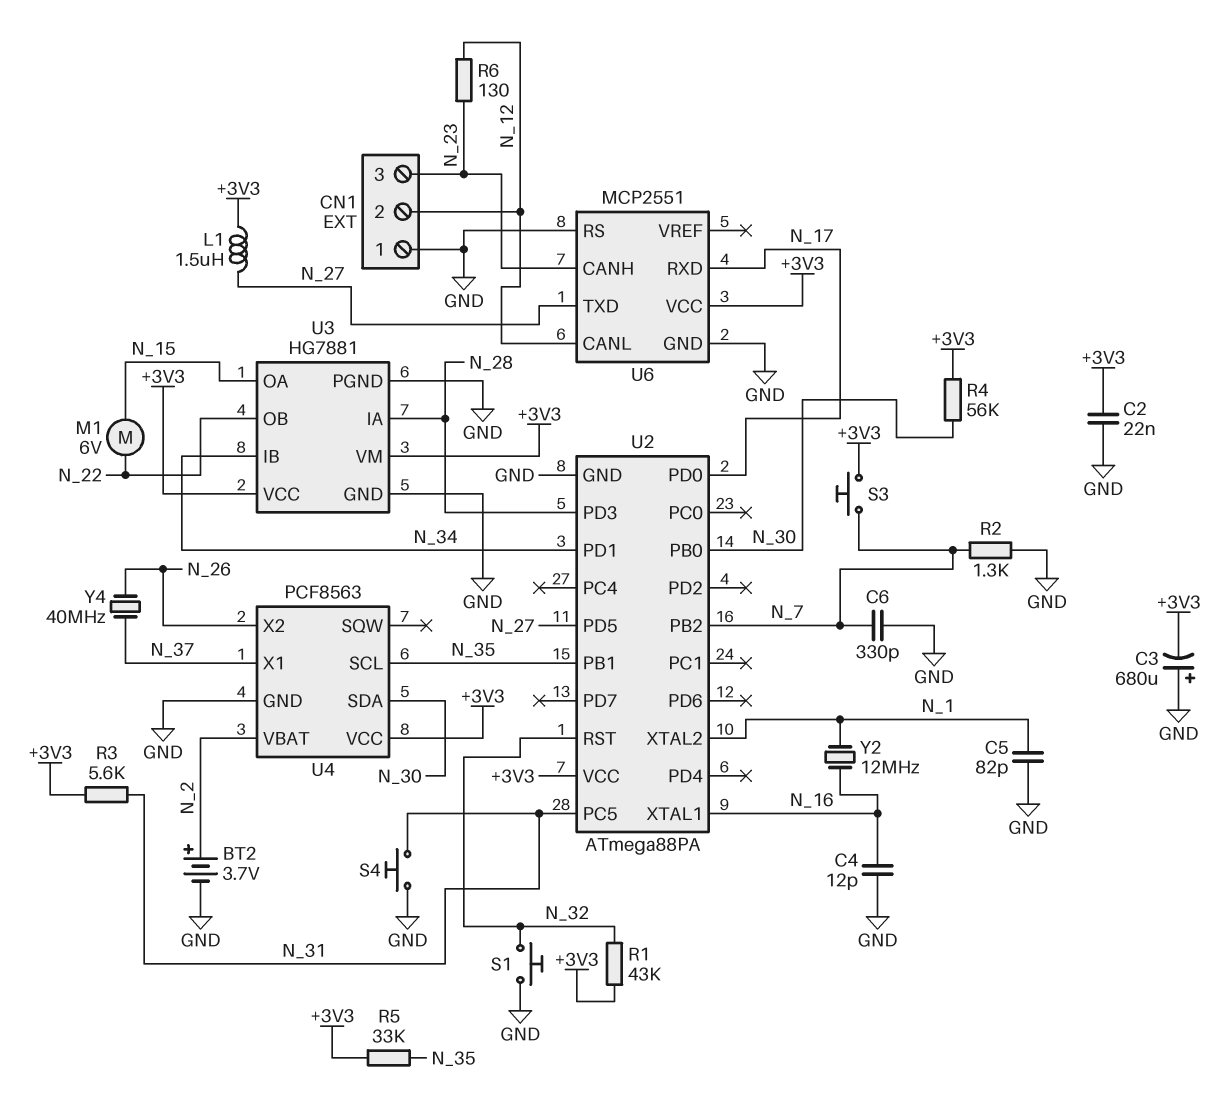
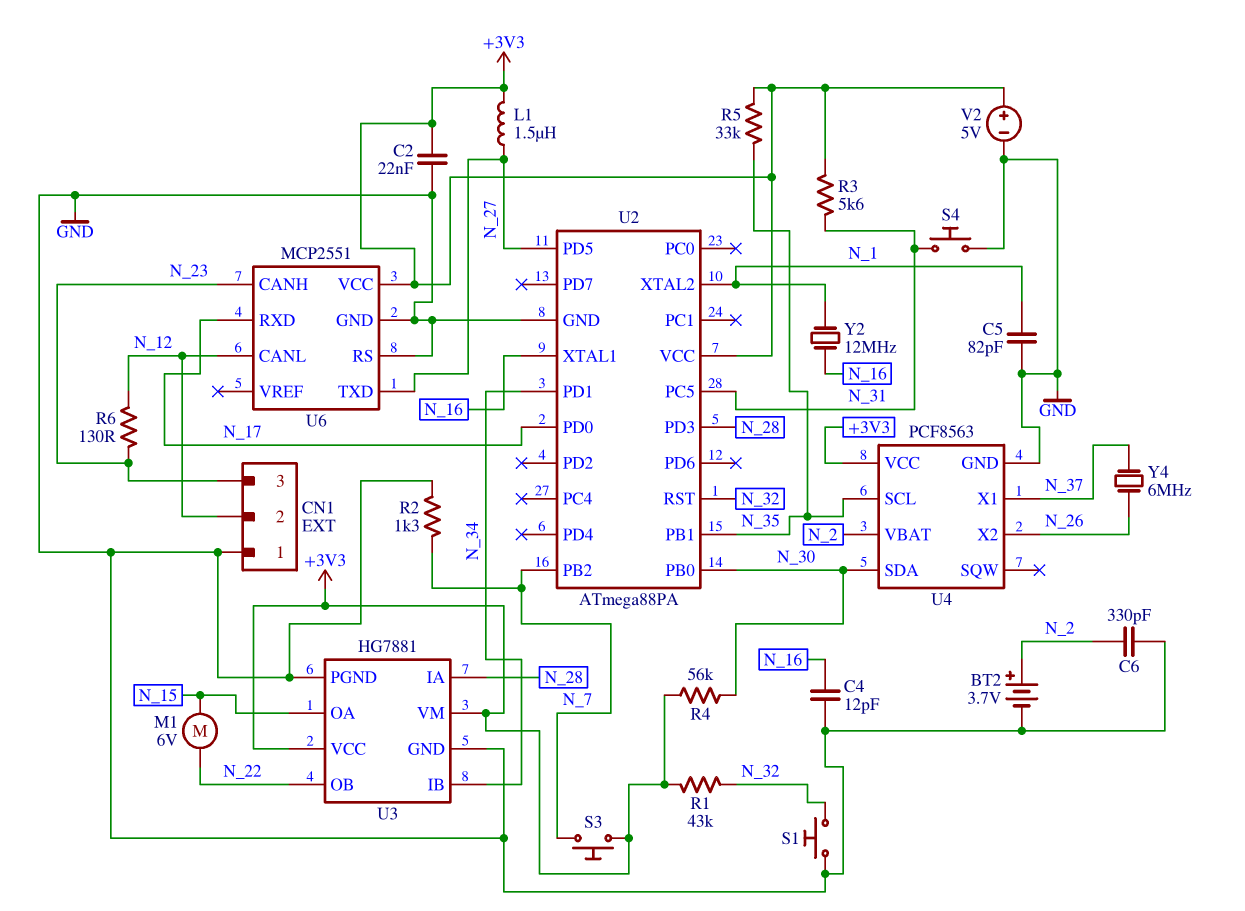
C3: 680uF (plus GND, minus +3V3) -> none
C6: 330pF (GND, N_7) -> 330pF (GND, N_2)
V2: none -> 5V (plus +3V3, minus GND)
Y4: 40MHz (N_26, N_37) -> 6MHz (N_26, N_37)

